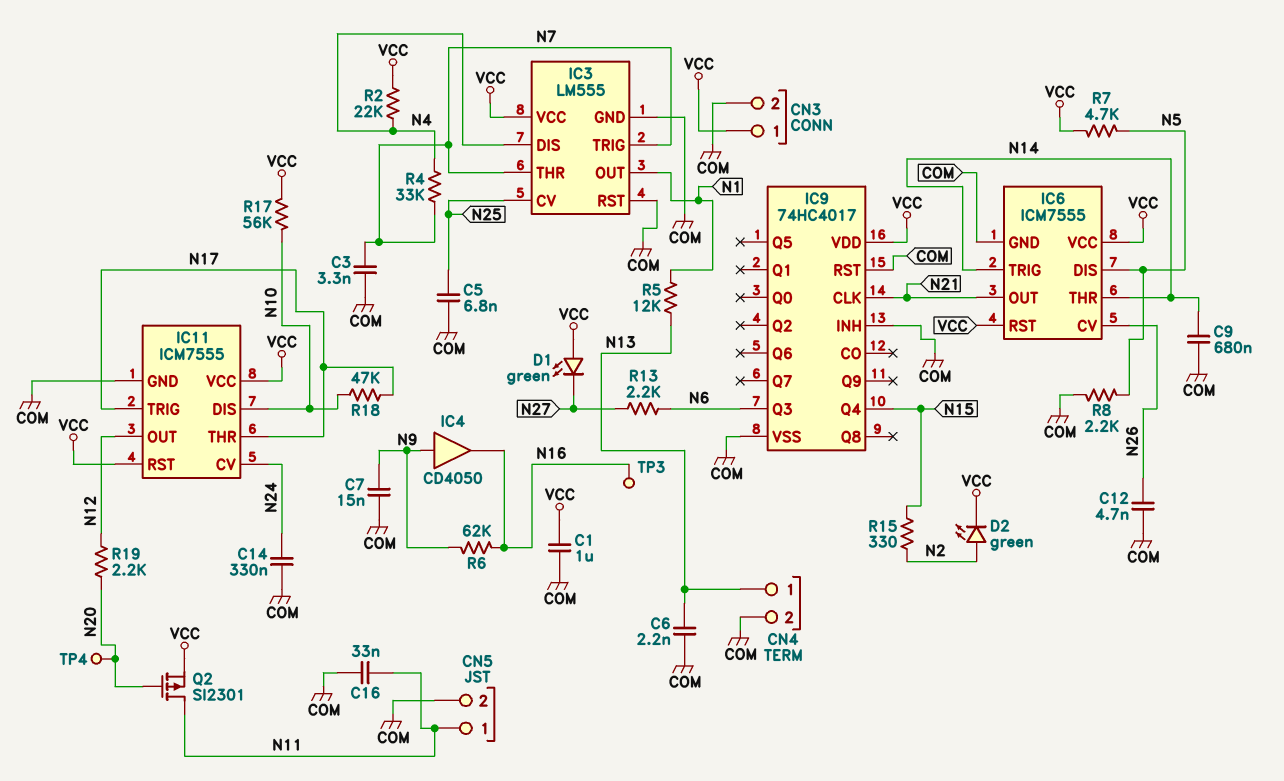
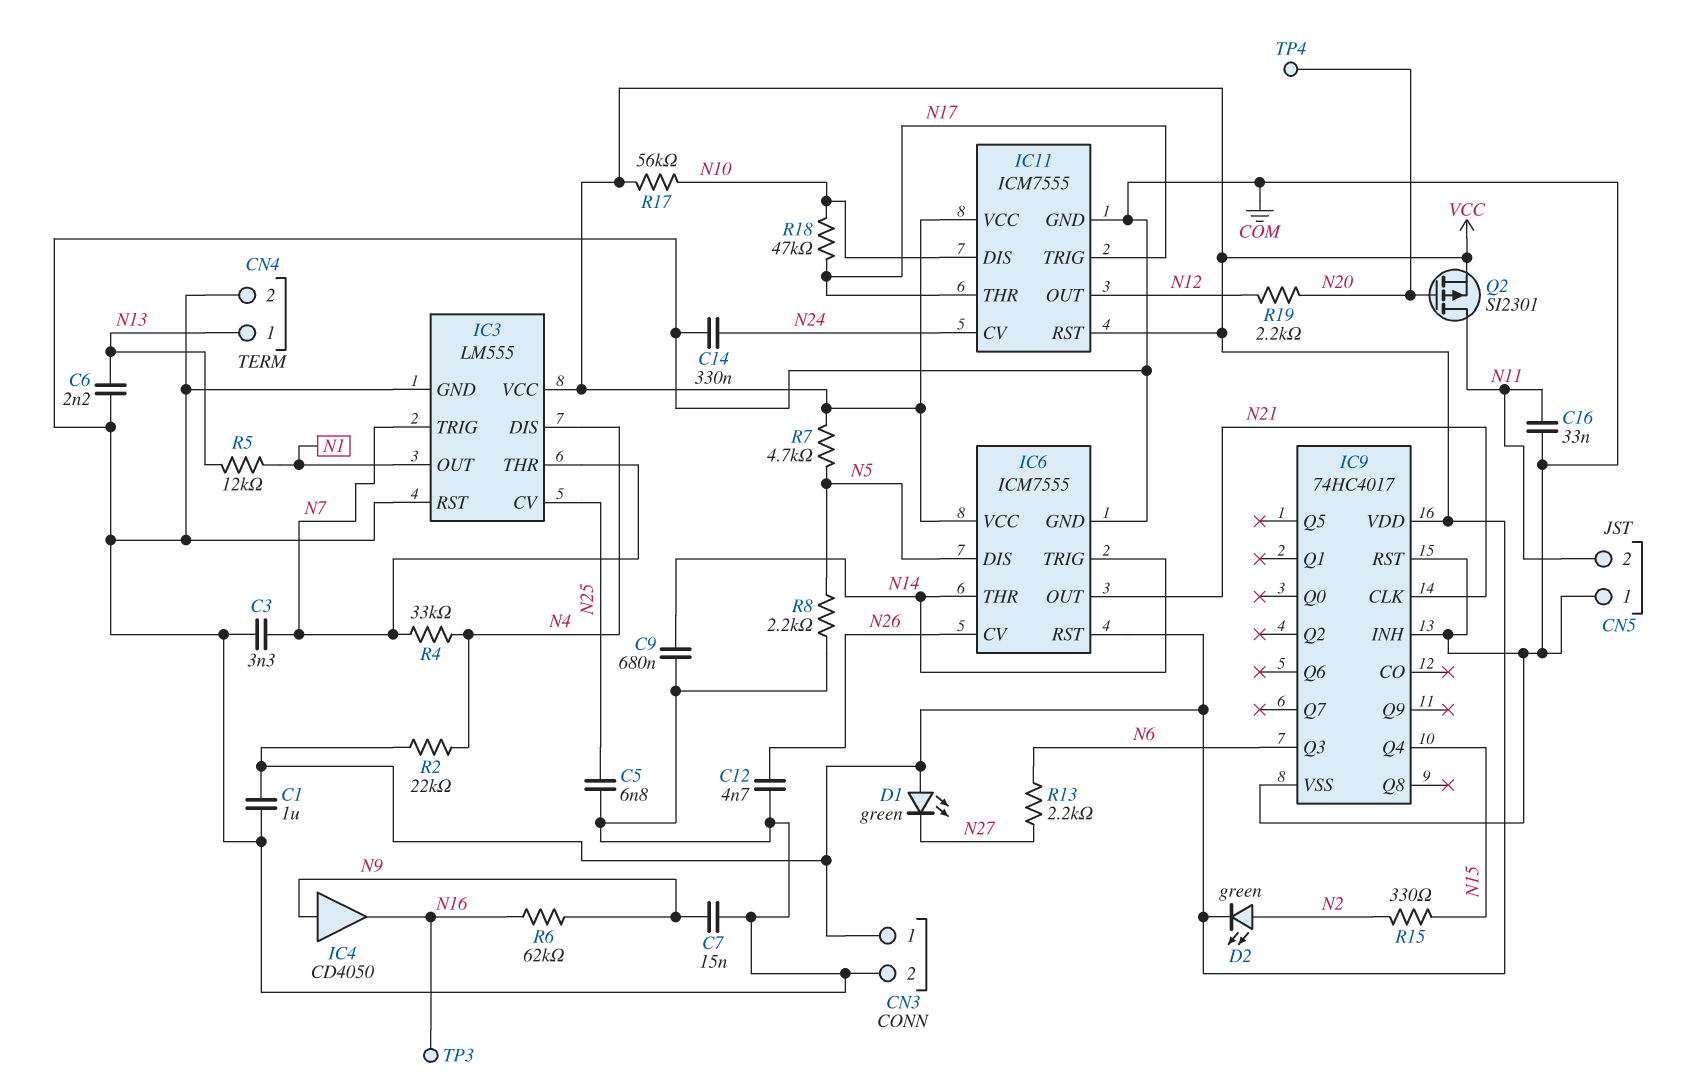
CN5 pin 1: N11 -> COM
CN5 pin 2: COM -> N11

